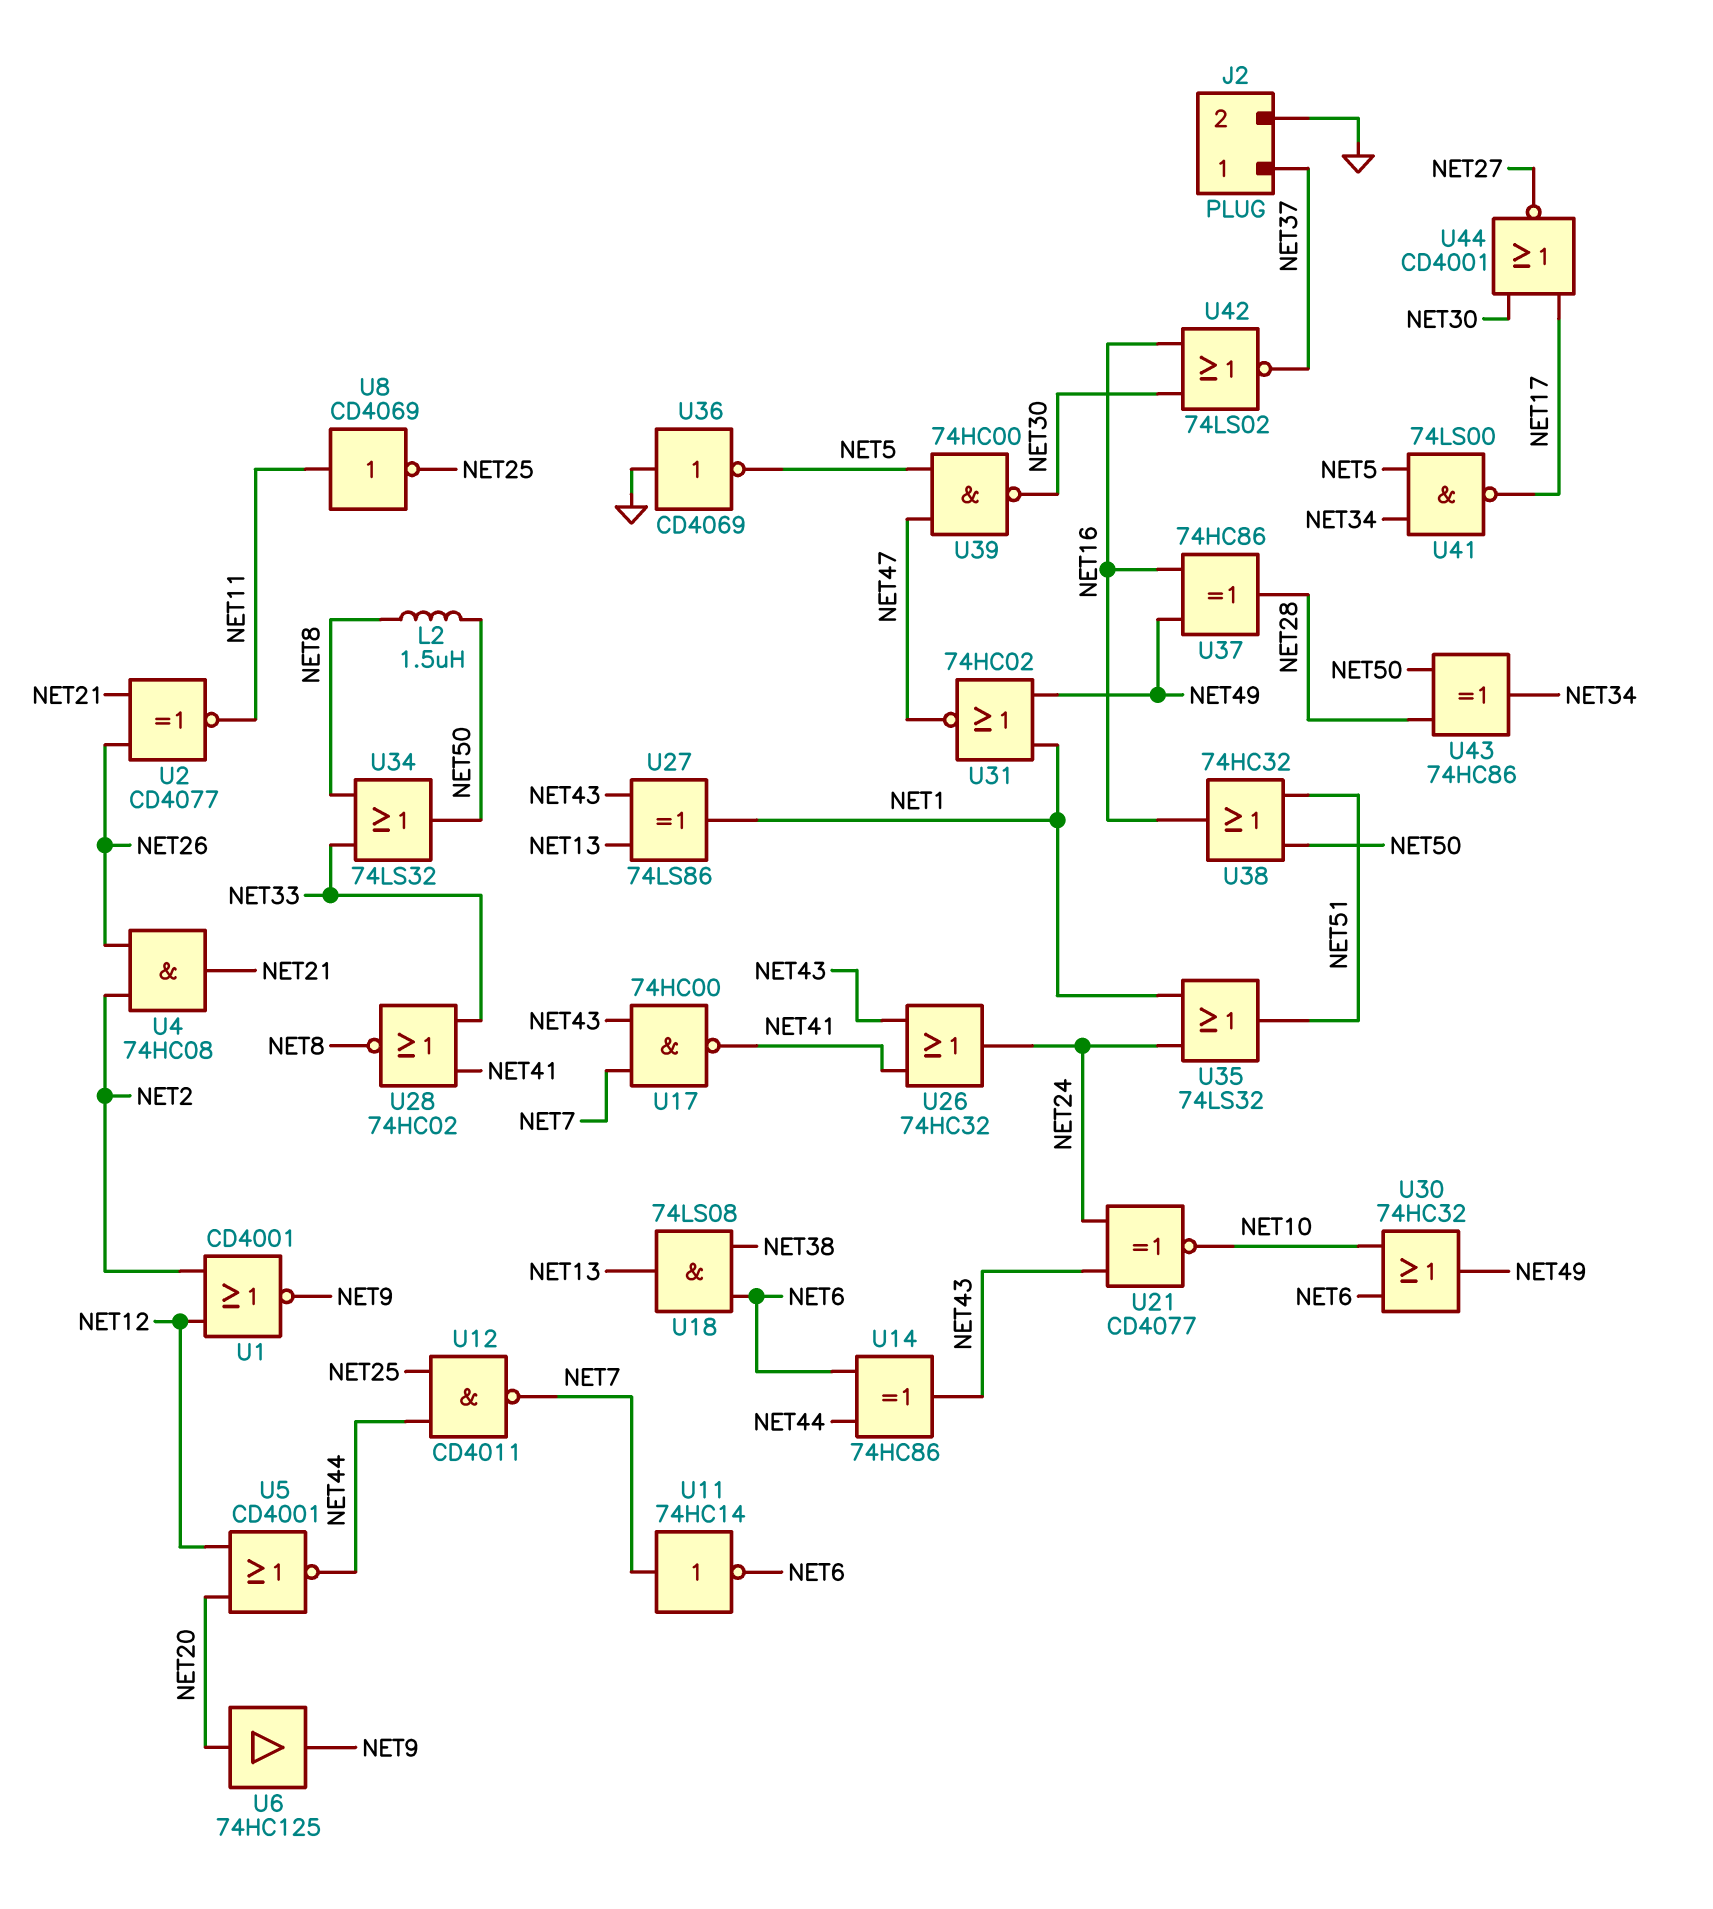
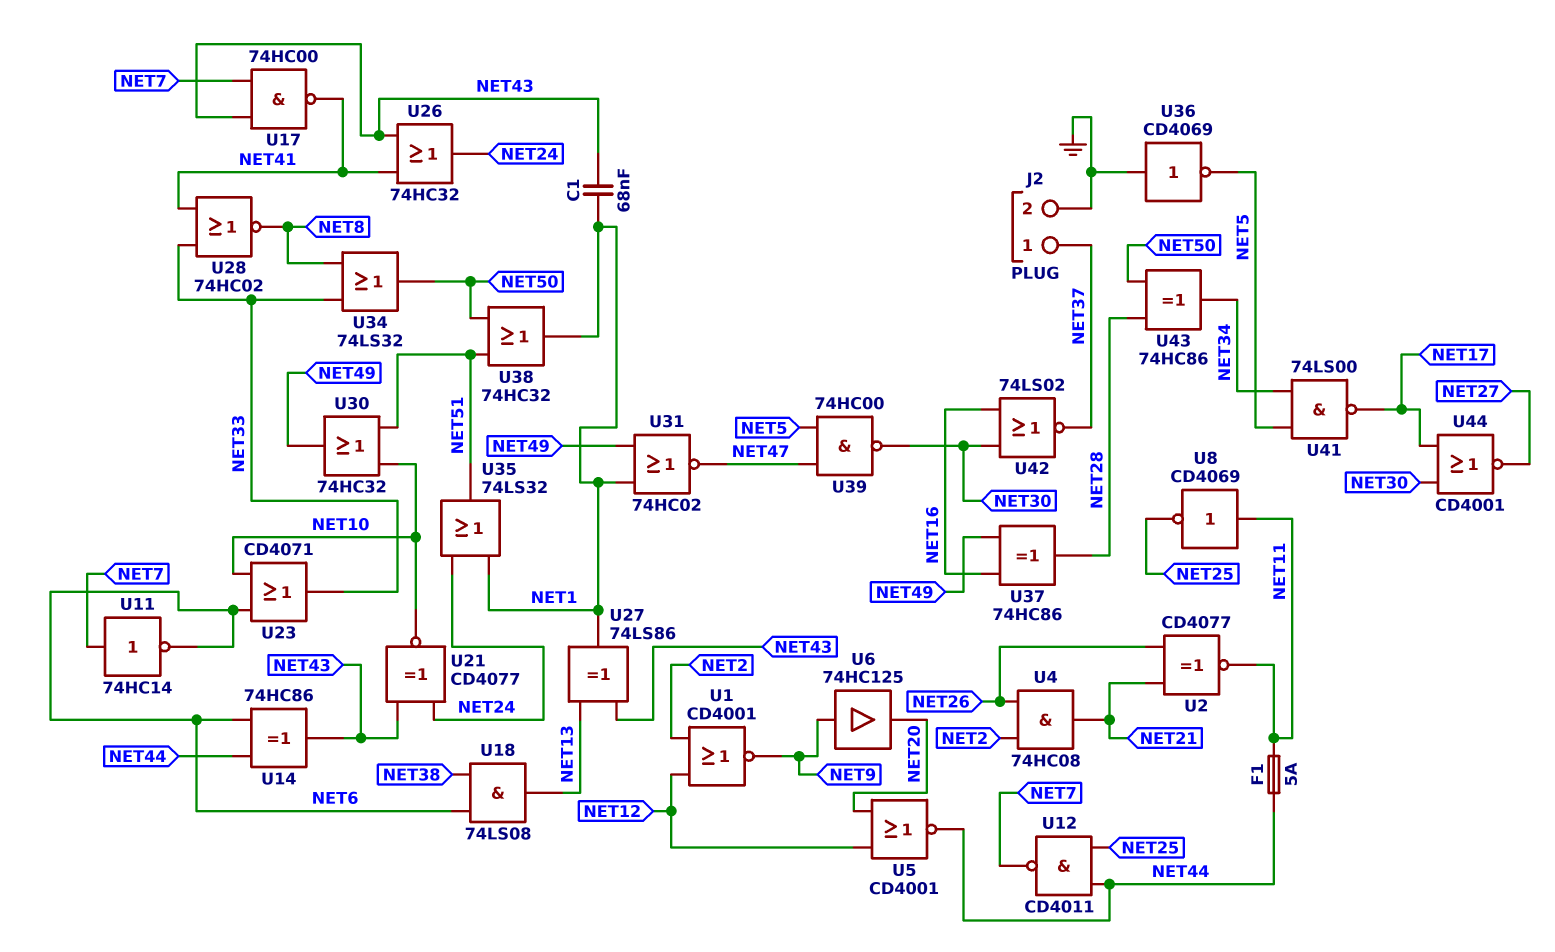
C1: none -> 68nF (NET1, NET43)
F1: none -> 5A (NET11, NET44)
L2: 1.5uH (NET8, NET50) -> none
U6: buffer 74HC125 (in NET20, out NET9) -> buffer 74HC125 (in NET9, out NET20)
U23: none -> OR CD4071 (in NET6, in NET10, out NET33)
U30: OR 74HC32 (in NET6, in NET10, out NET49) -> OR 74HC32 (in NET10, in NET51, out NET49)
U38: OR 74HC32 (in NET50, in NET51, out NET16) -> OR 74HC32 (in NET50, in NET51, out NET1)

